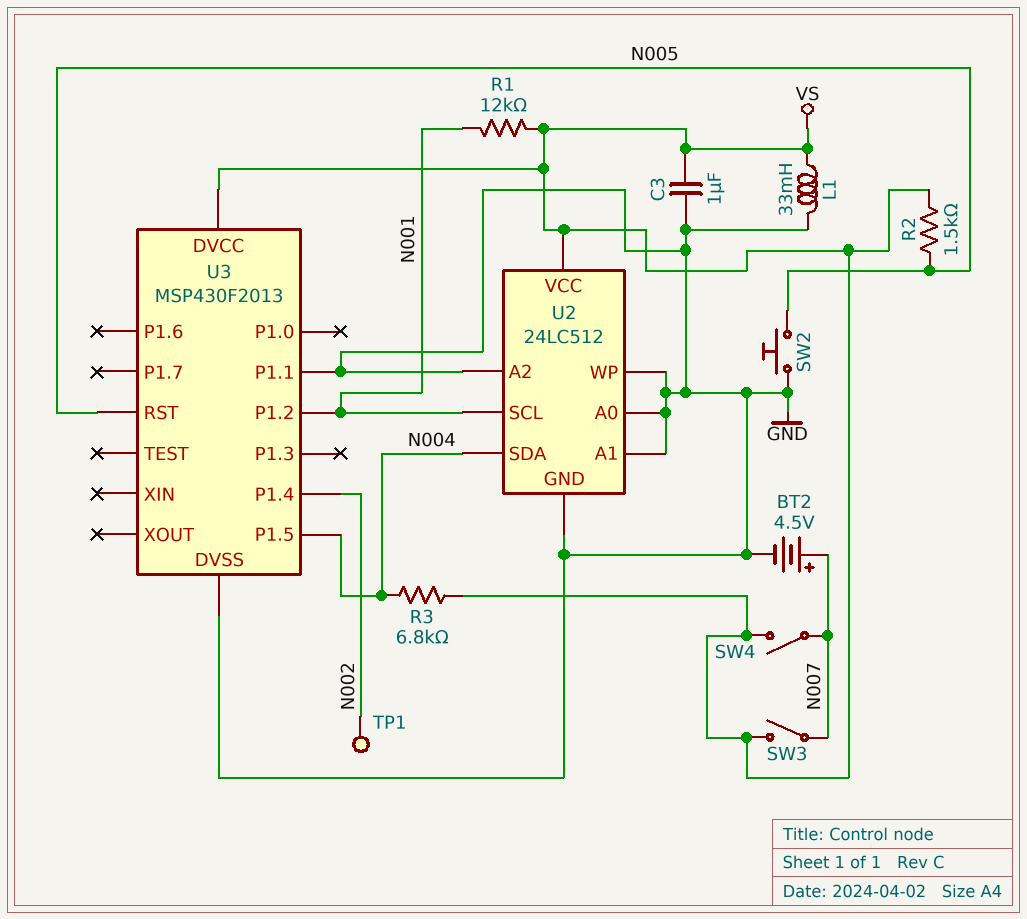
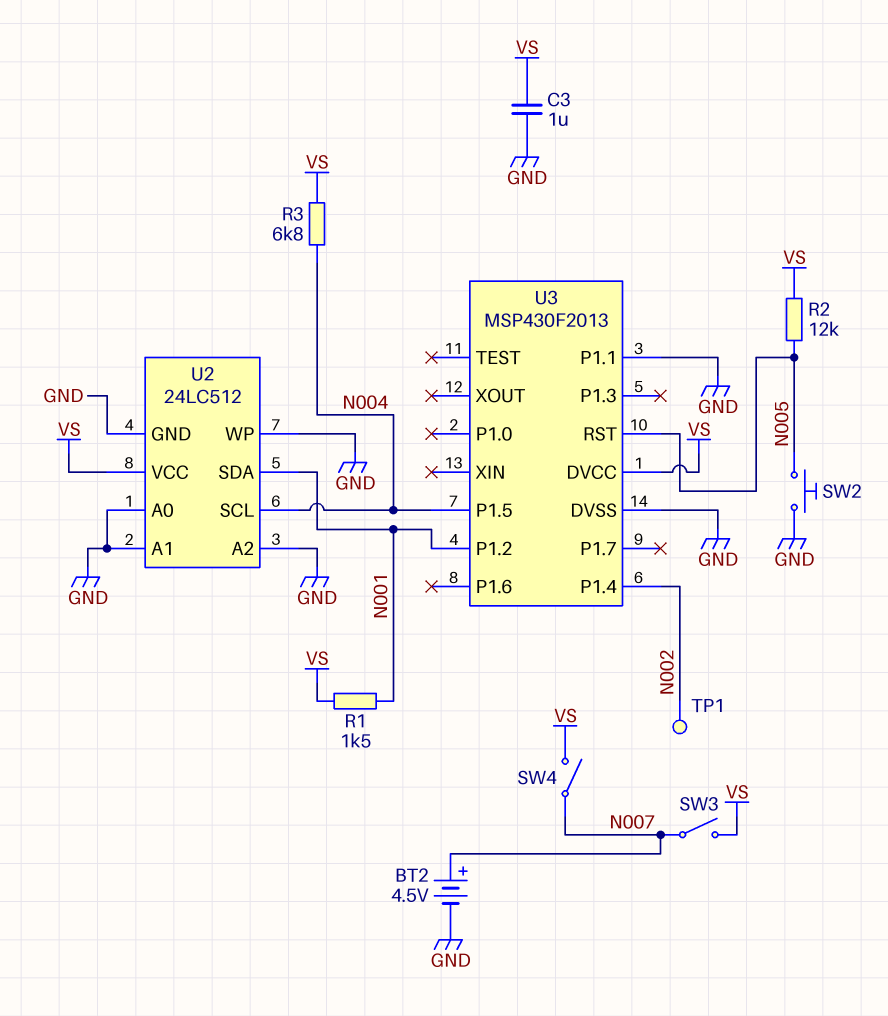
L1: 33mH (GND, VS) -> none
R1: 12k (N001, VS) -> 1.5k (N001, VS)
R2: 1.5k (N005, VS) -> 12k (N005, VS)
U2 pin SCL: N001 -> N004
U2 pin SDA: N004 -> N001

